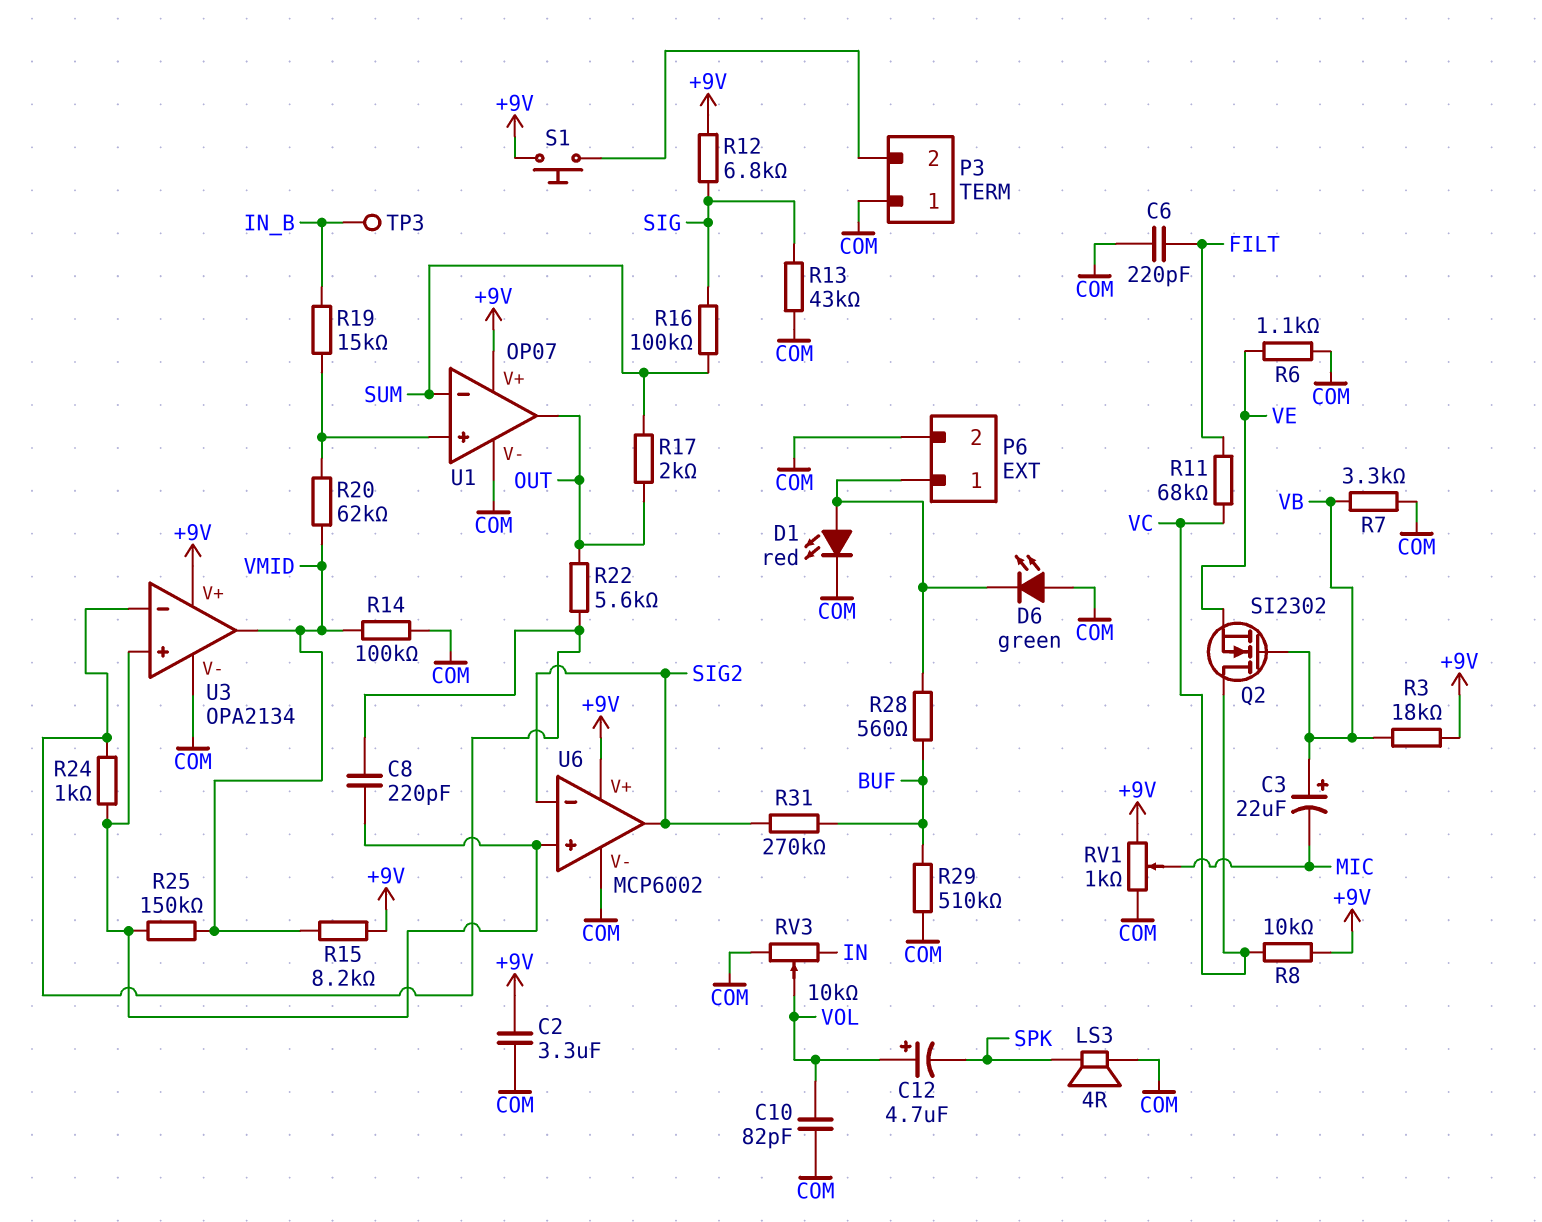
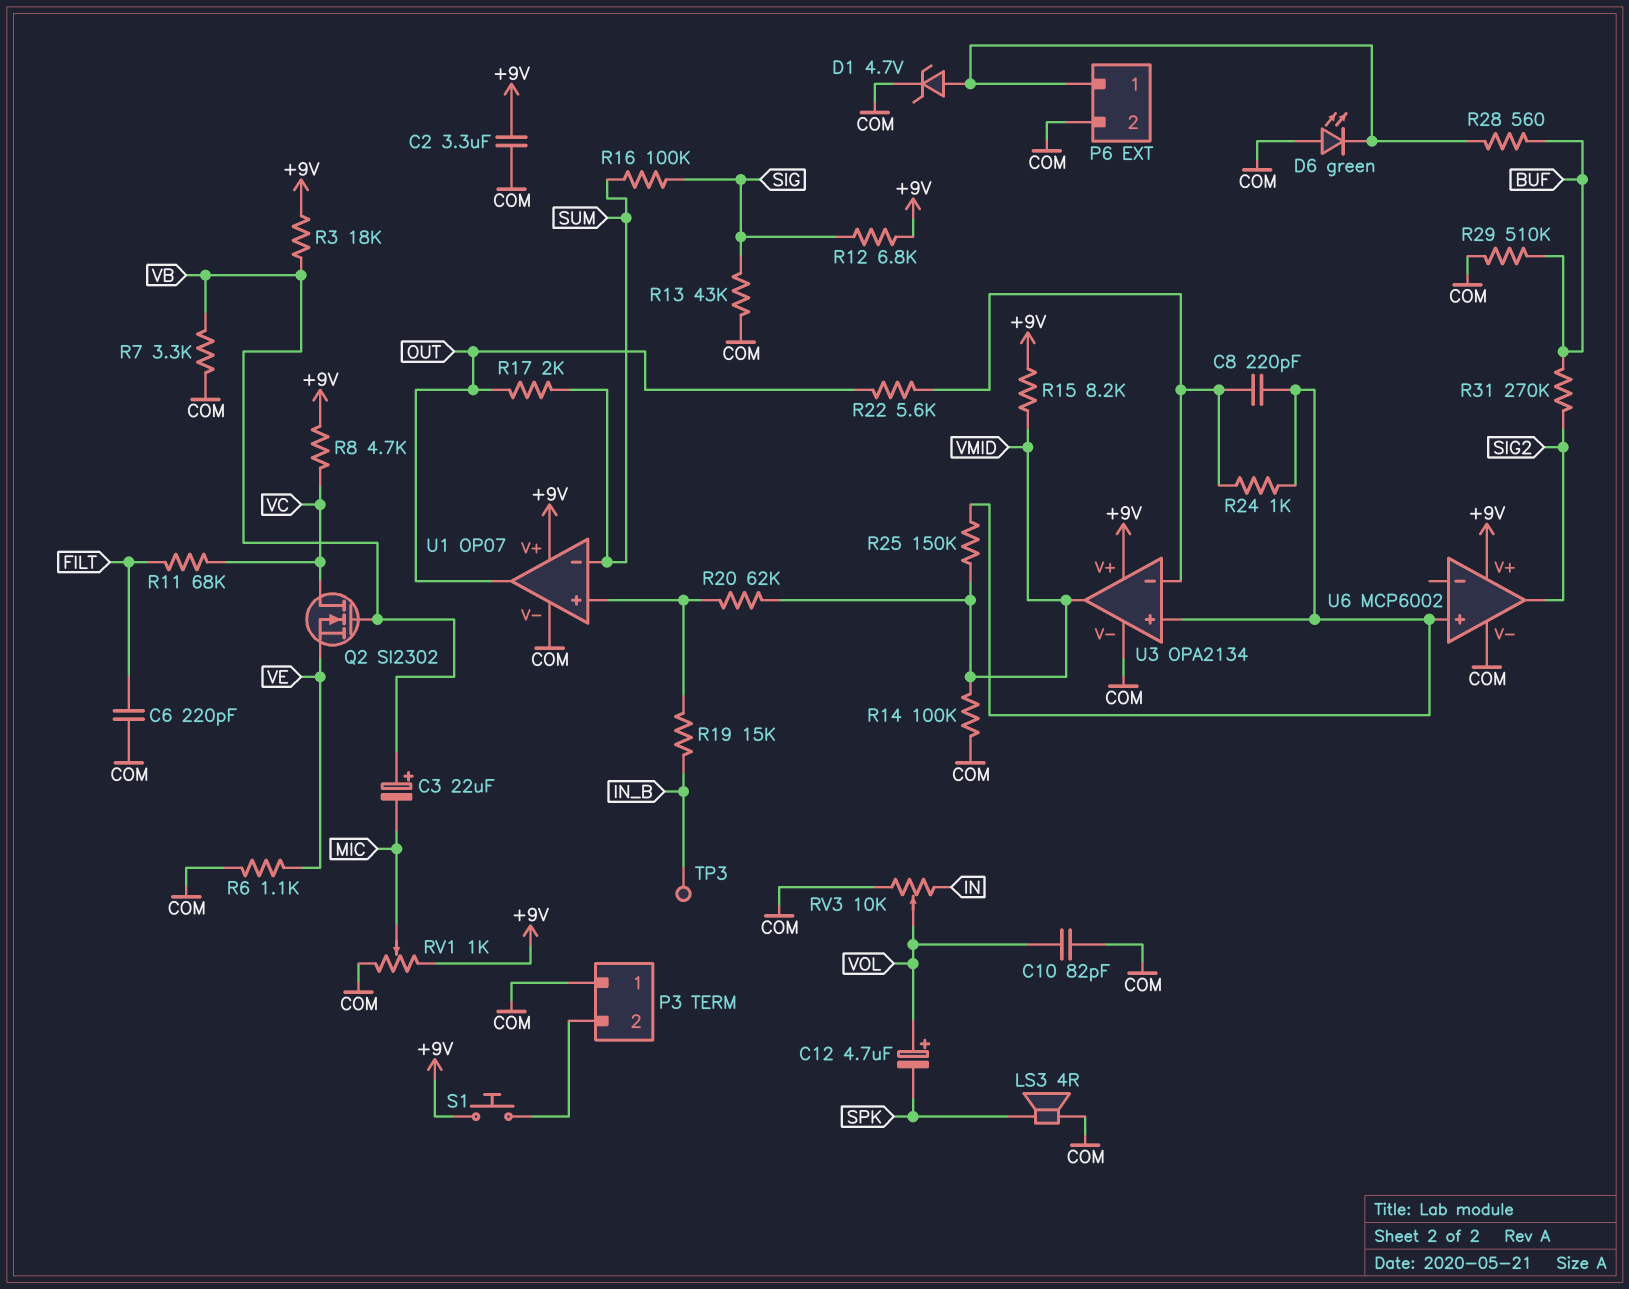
D1: LED red (A P6/1, K COM) -> zener 4.7V (A P6/1, K COM)
R8: 10k (+9V, VC) -> 4.7k (+9V, VC)
U6 pin in-: SIG2 -> none

